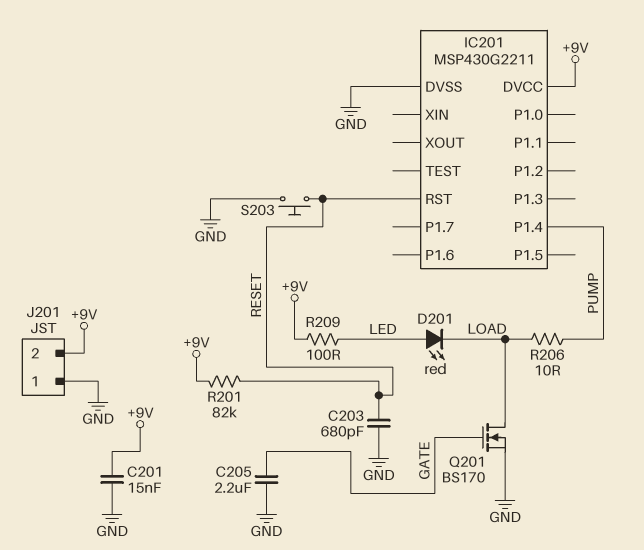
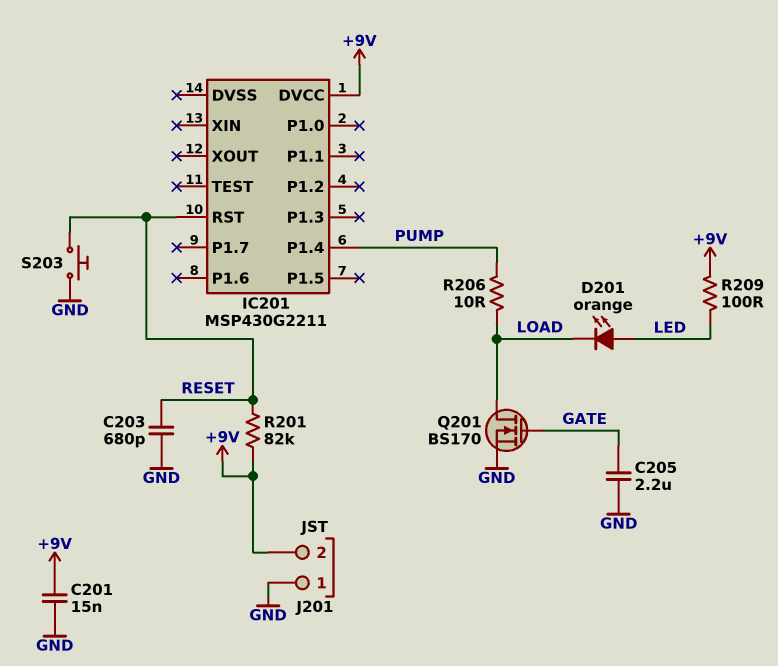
D201: LED red (A LED, K LOAD) -> LED orange (A LED, K LOAD)
IC201 pin DVSS: GND -> none

